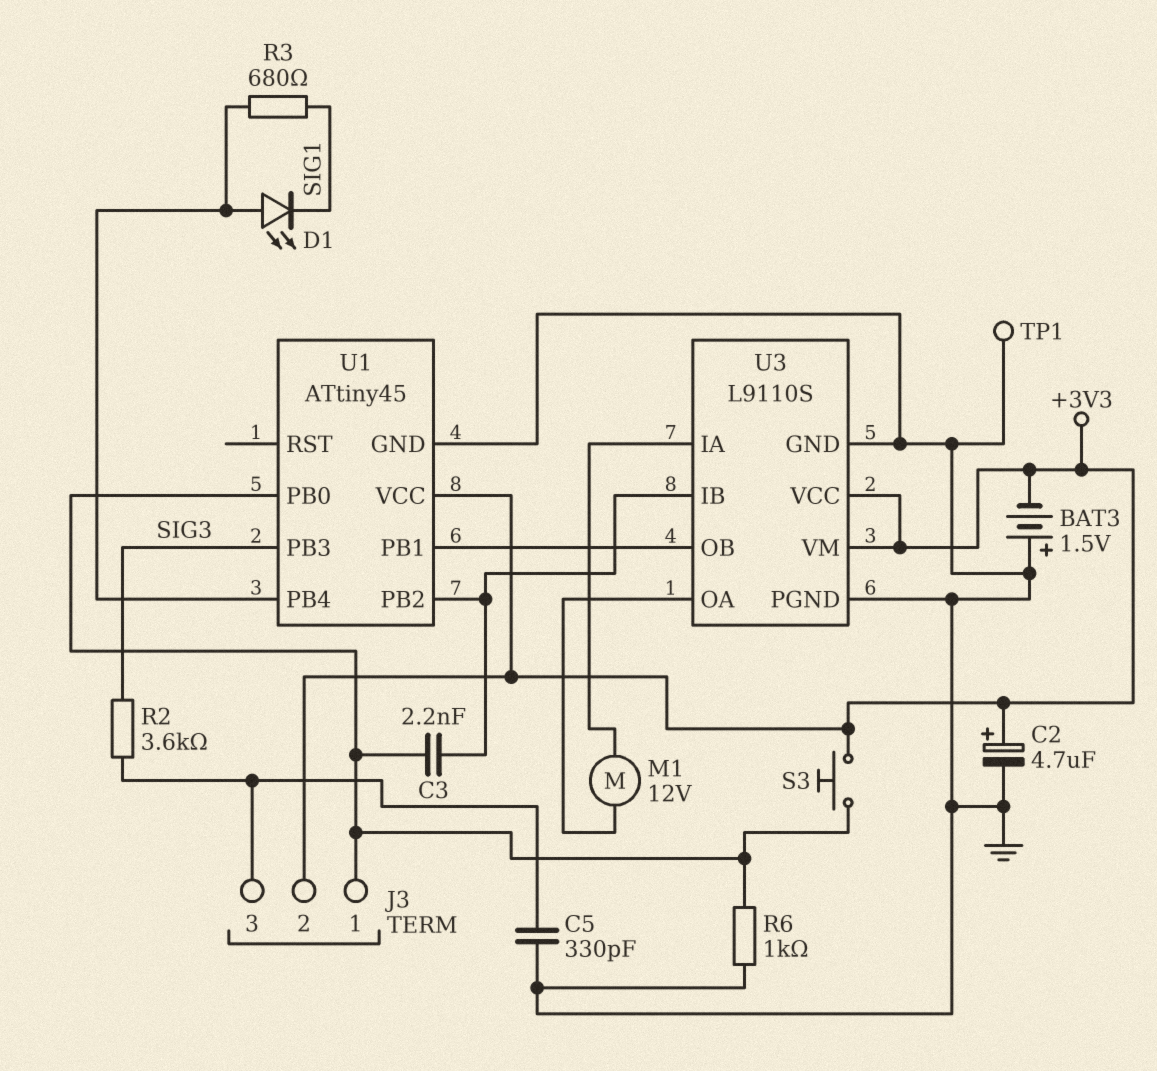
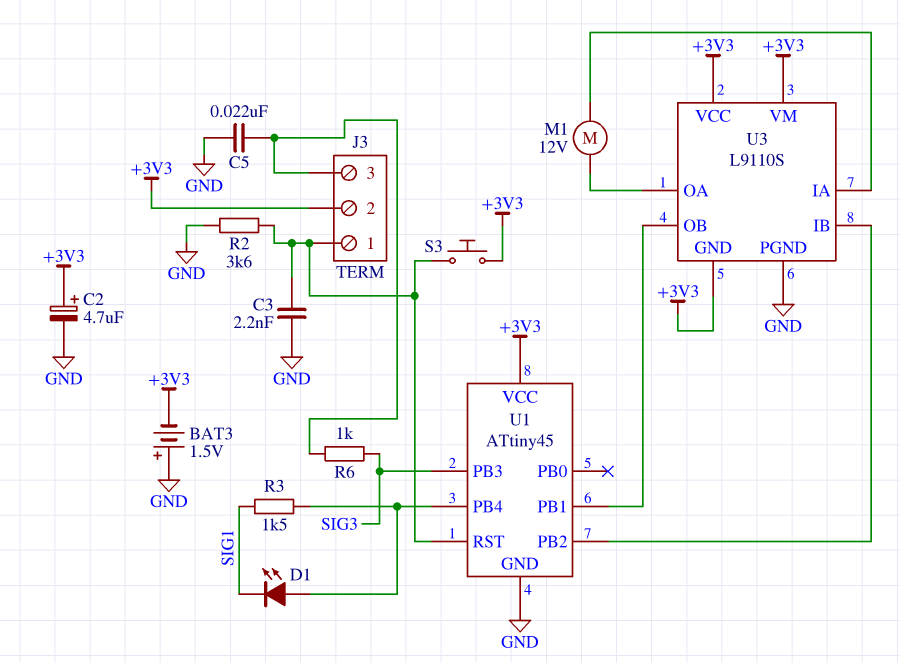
C3: 2.2nF (J3/1, U1/PB2) -> 2.2nF (GND, J3/1)
C5: 330pF (GND, J3/3) -> 22nF (GND, J3/3)
R2: 3.6k (J3/3, SIG3) -> 3.6k (GND, J3/1)
R3: 680 (SIG1, U1/PB4) -> 1.5k (SIG1, U1/PB4)
R6: 1k (GND, J3/1) -> 1k (J3/3, SIG3)
TP1: test point (GND) -> none
U1 pin PB0: J3/1 -> none
U1 pin RST: none -> J3/1
U3 pin GND: GND -> +3V3

